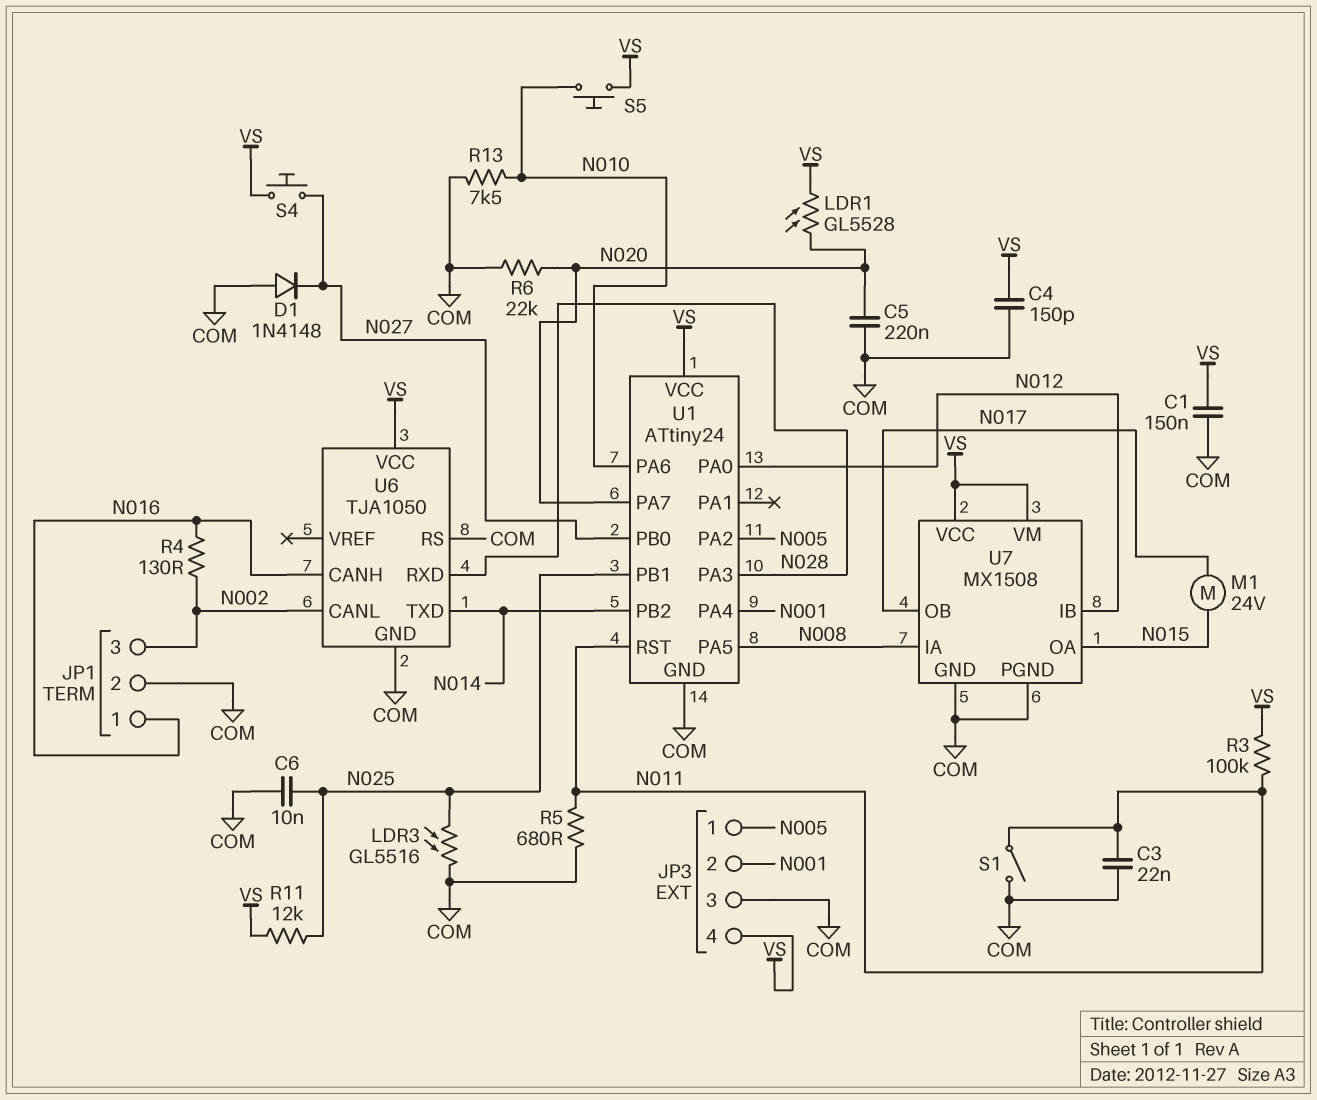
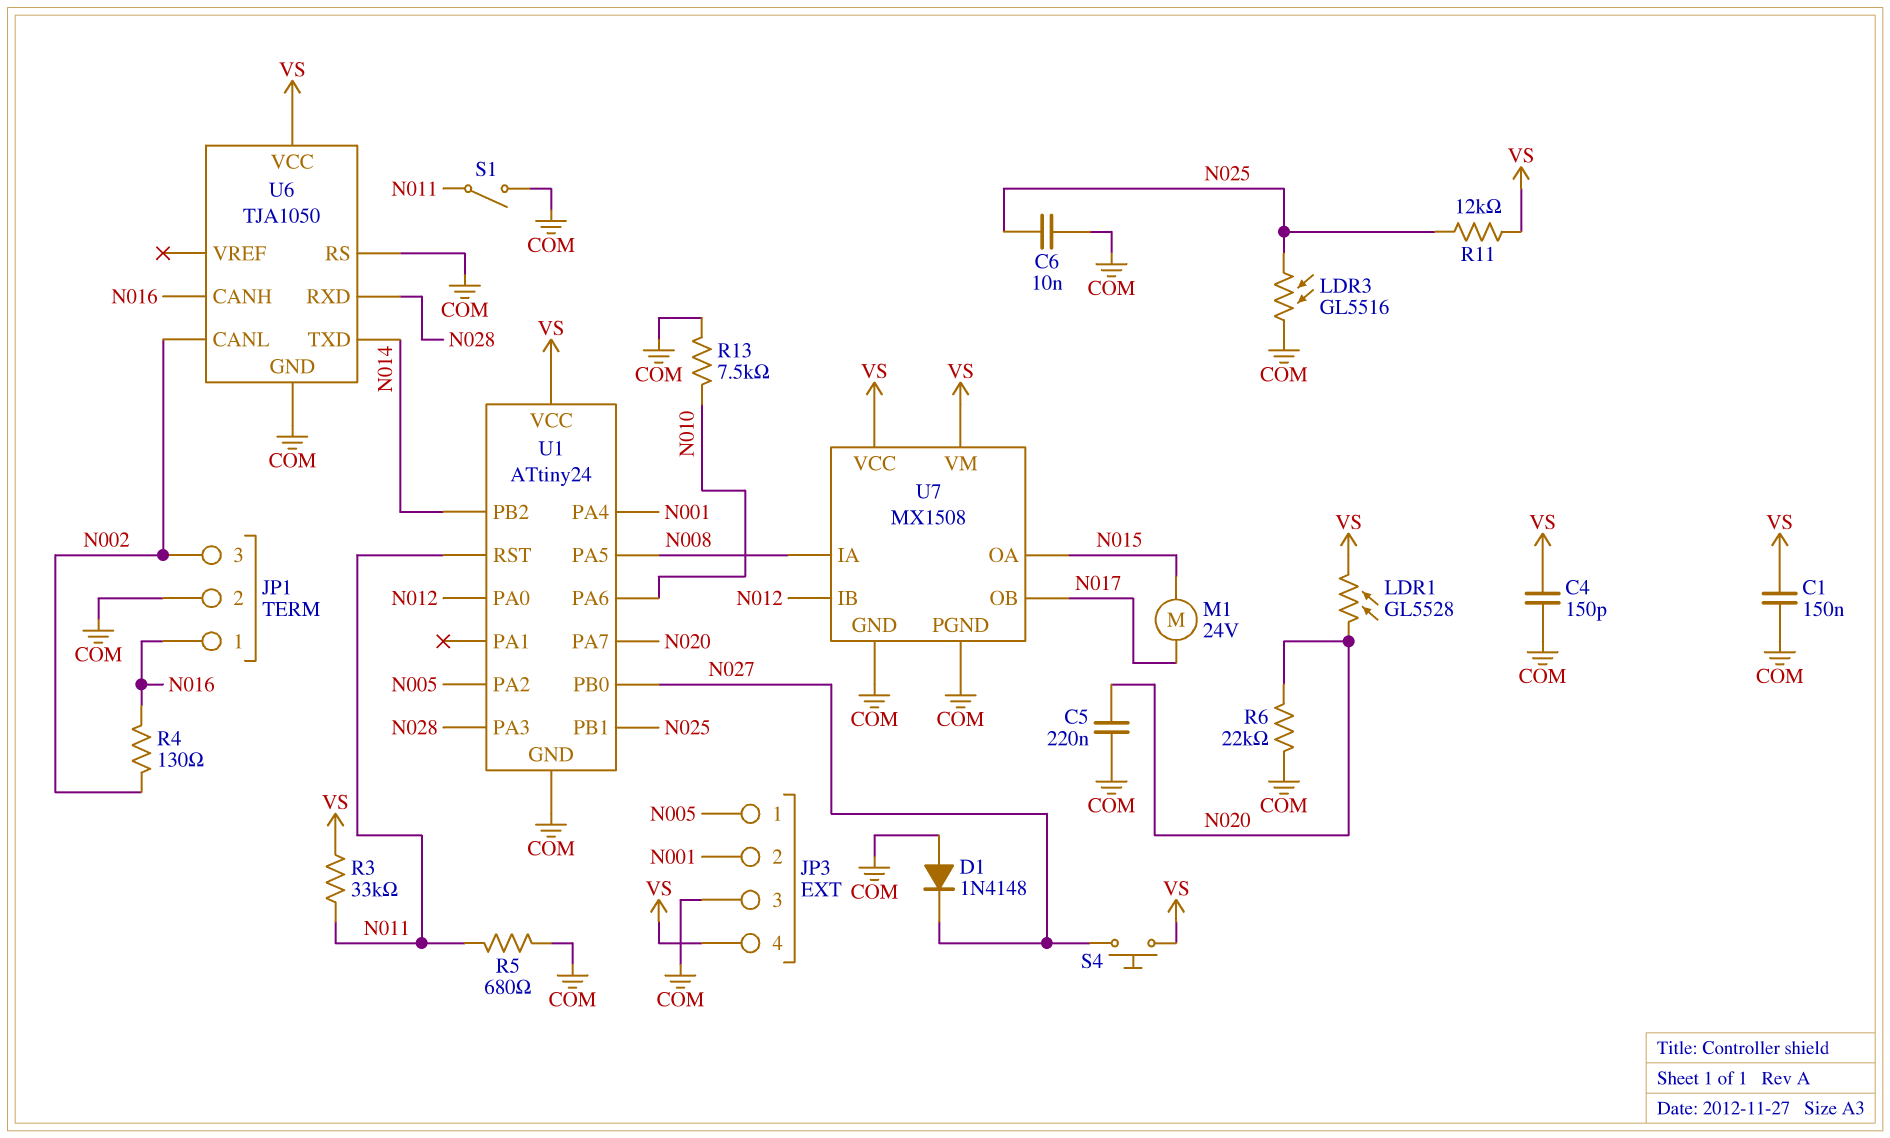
C3: 22nF (COM, N011) -> none
R3: 100k (N011, VS) -> 33k (N011, VS)
S5: button (N010, VS) -> none

